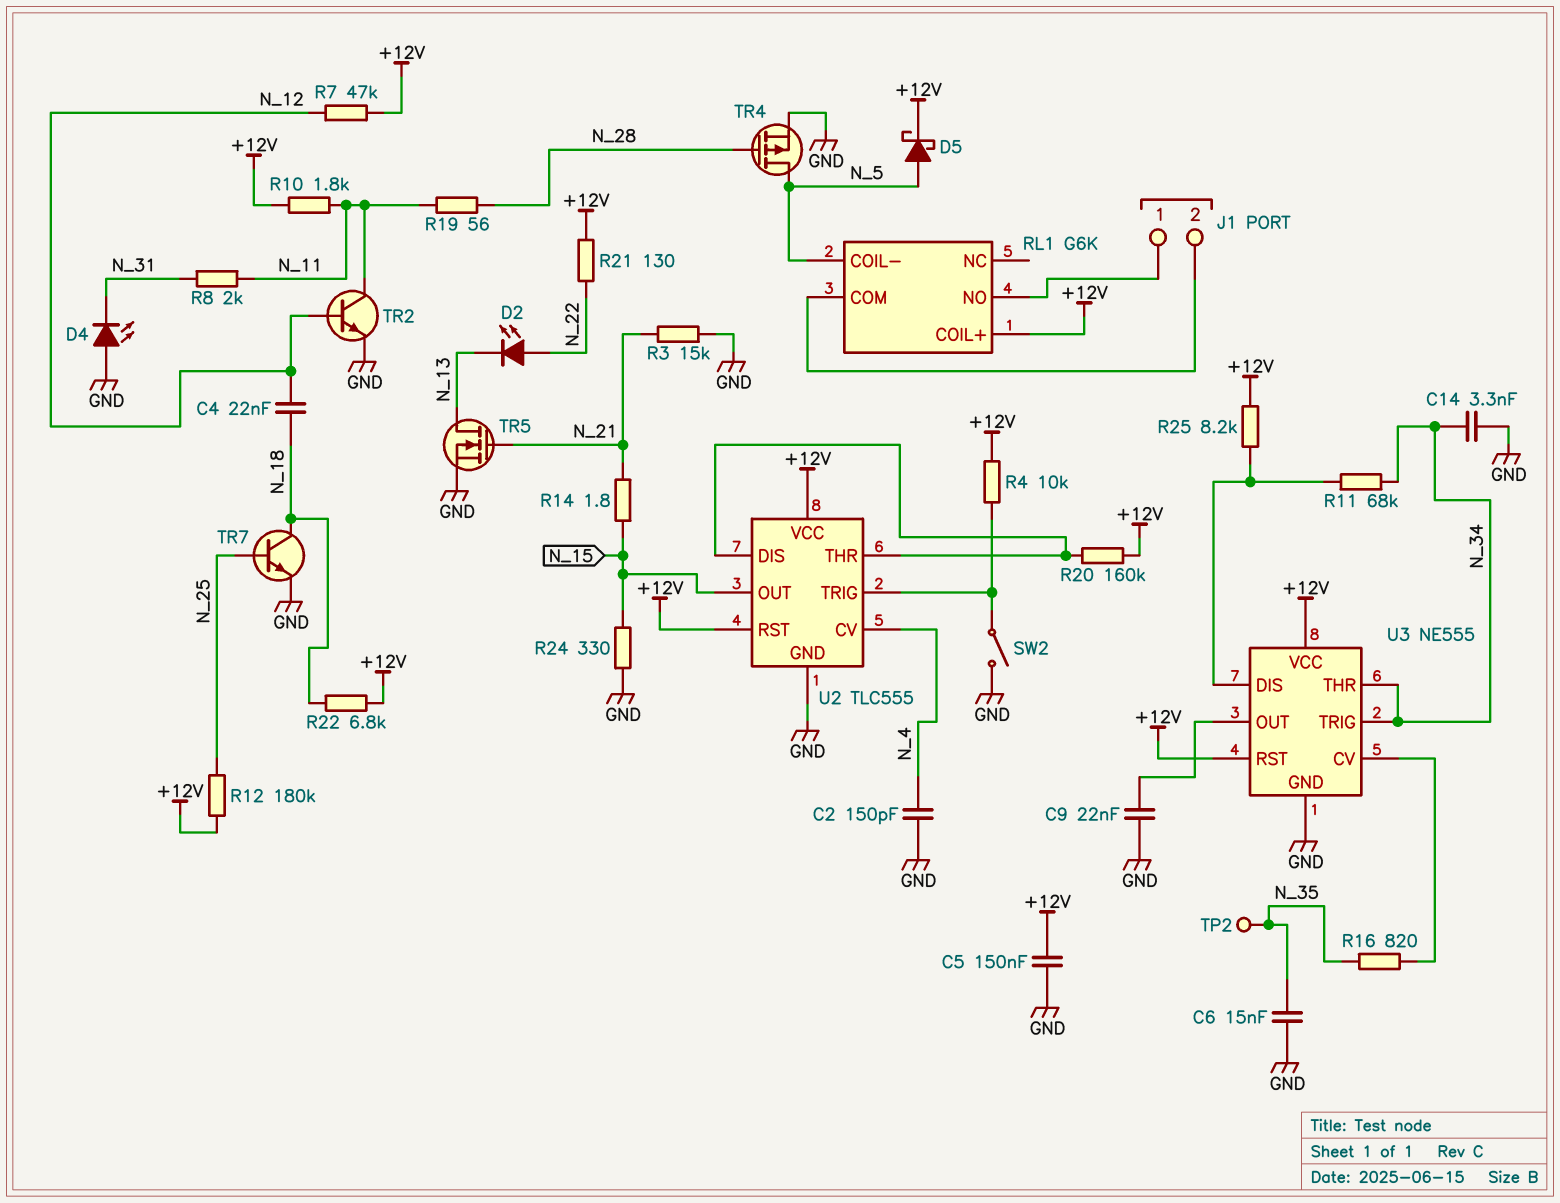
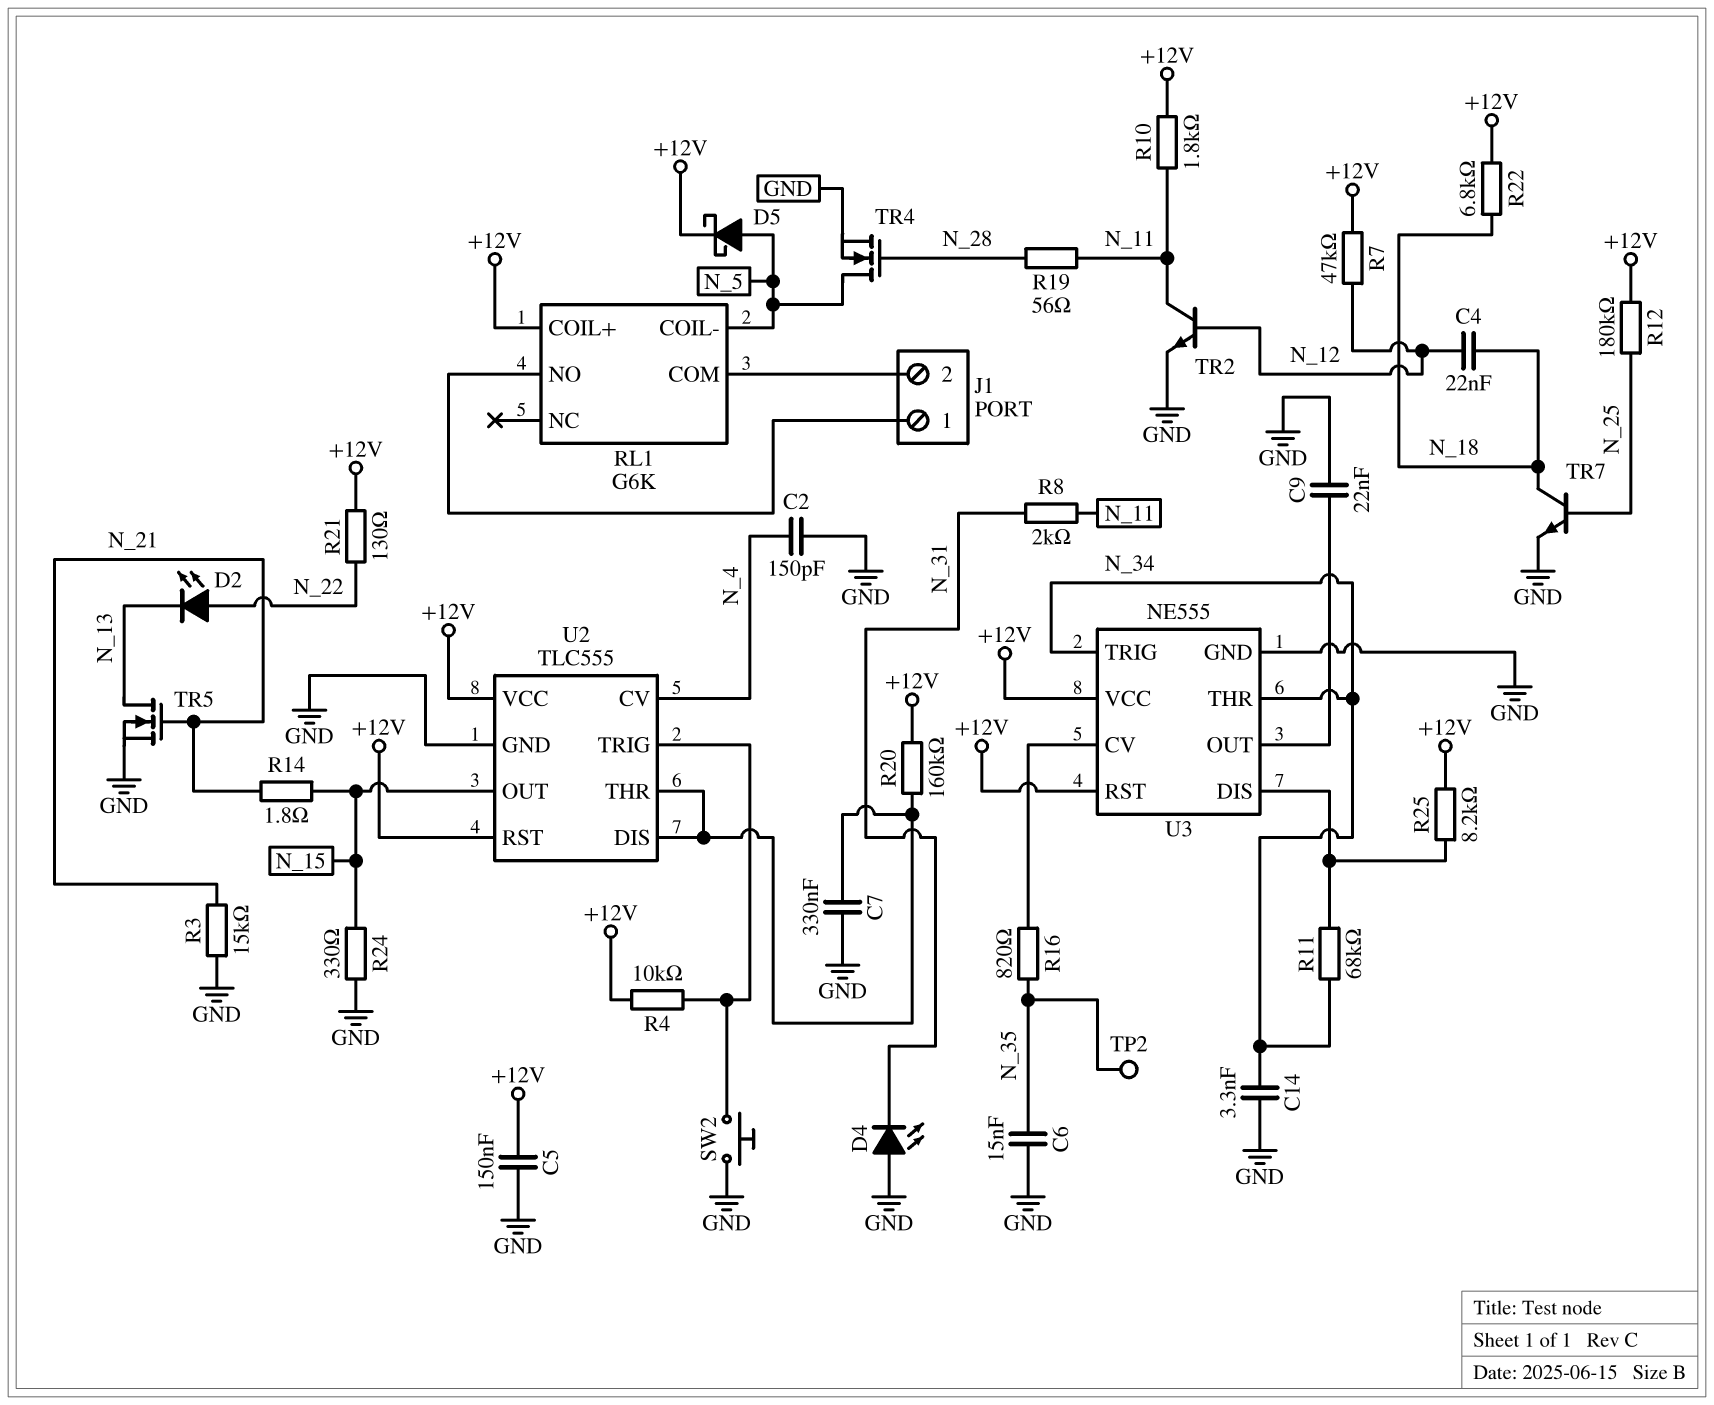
C7: none -> 330nF (GND, U2/DIS)
SW2: switch (GND, U2/TRIG) -> button (GND, U2/TRIG)
TR4: PMOS (G N_28, D N_5, S GND) -> NMOS (G N_28, D N_5, S GND)

